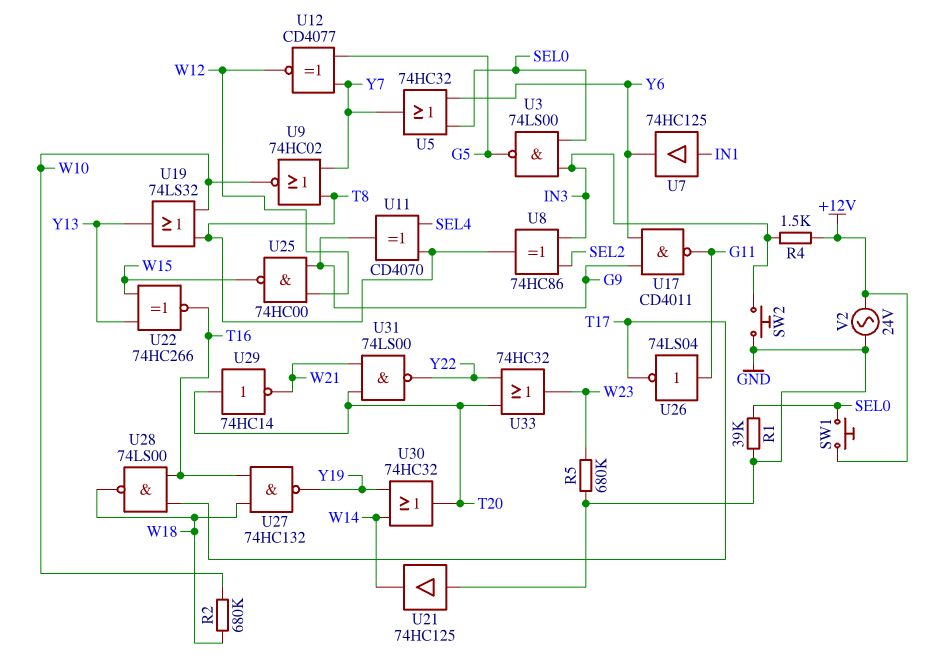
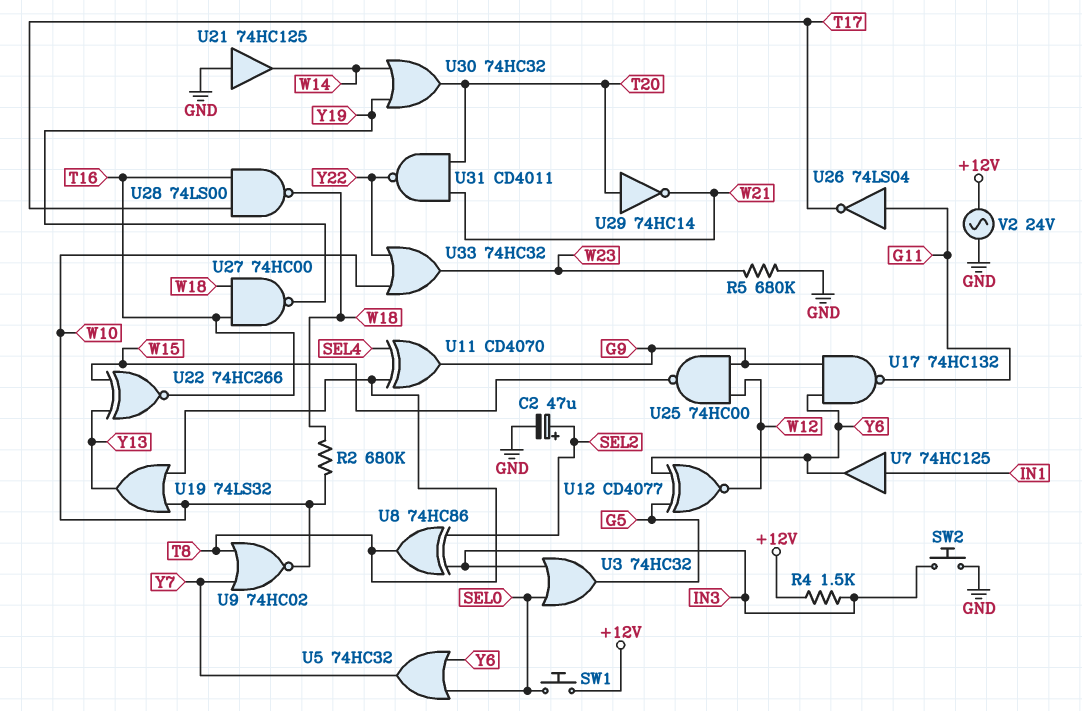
C2: none -> 47uF (plus SEL2, minus GND)
R1: 39k (GND, SEL0) -> none
U3: NAND 74LS00 (in IN3, in SEL0, out G5) -> OR 74HC32 (in IN3, in SEL0, out G5)
U12: XNOR CD4077 (in G5, in Y7, out W12) -> XNOR CD4077 (in G5, in Y6, out W12)
U17: NAND CD4011 (in G9, in Y6, out G11) -> NAND 74HC132 (in G9, in Y6, out G11)
U27: NAND 74HC132 (in T16, in W18, out Y19) -> NAND 74HC00 (in T16, in W18, out Y19)
U31: NAND 74LS00 (in T20, in W21, out Y22) -> NAND CD4011 (in T20, in W21, out Y22)
U33: OR 74HC32 (in T20, in Y22, out W23) -> OR 74HC32 (in W10, in Y22, out W23)

